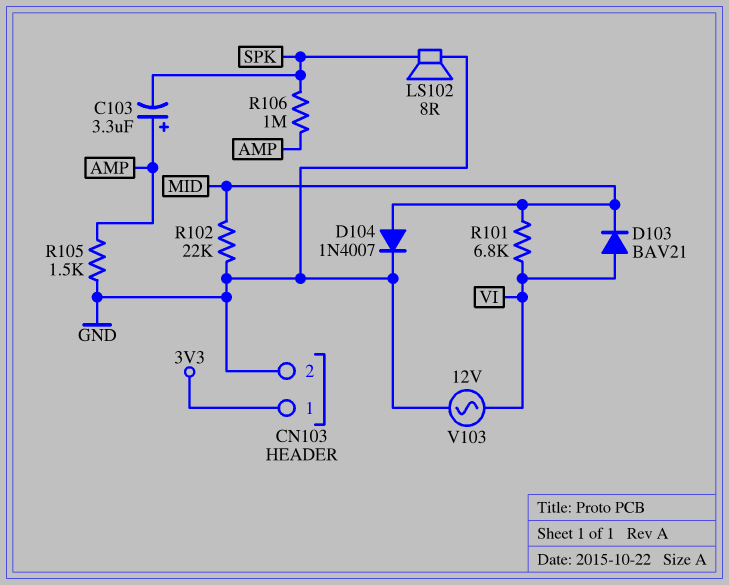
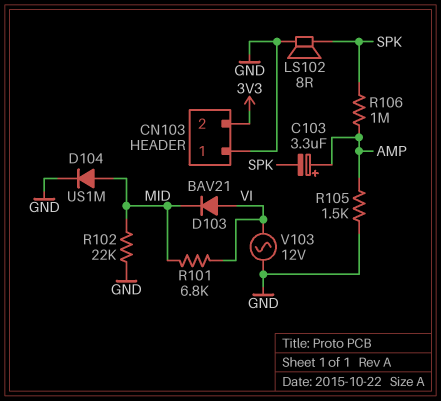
CN103 pin 1: 3V3 -> GND
CN103 pin 2: GND -> 3V3
D104: diode 1N4007 (A MID, K GND) -> diode US1M (A MID, K GND)

